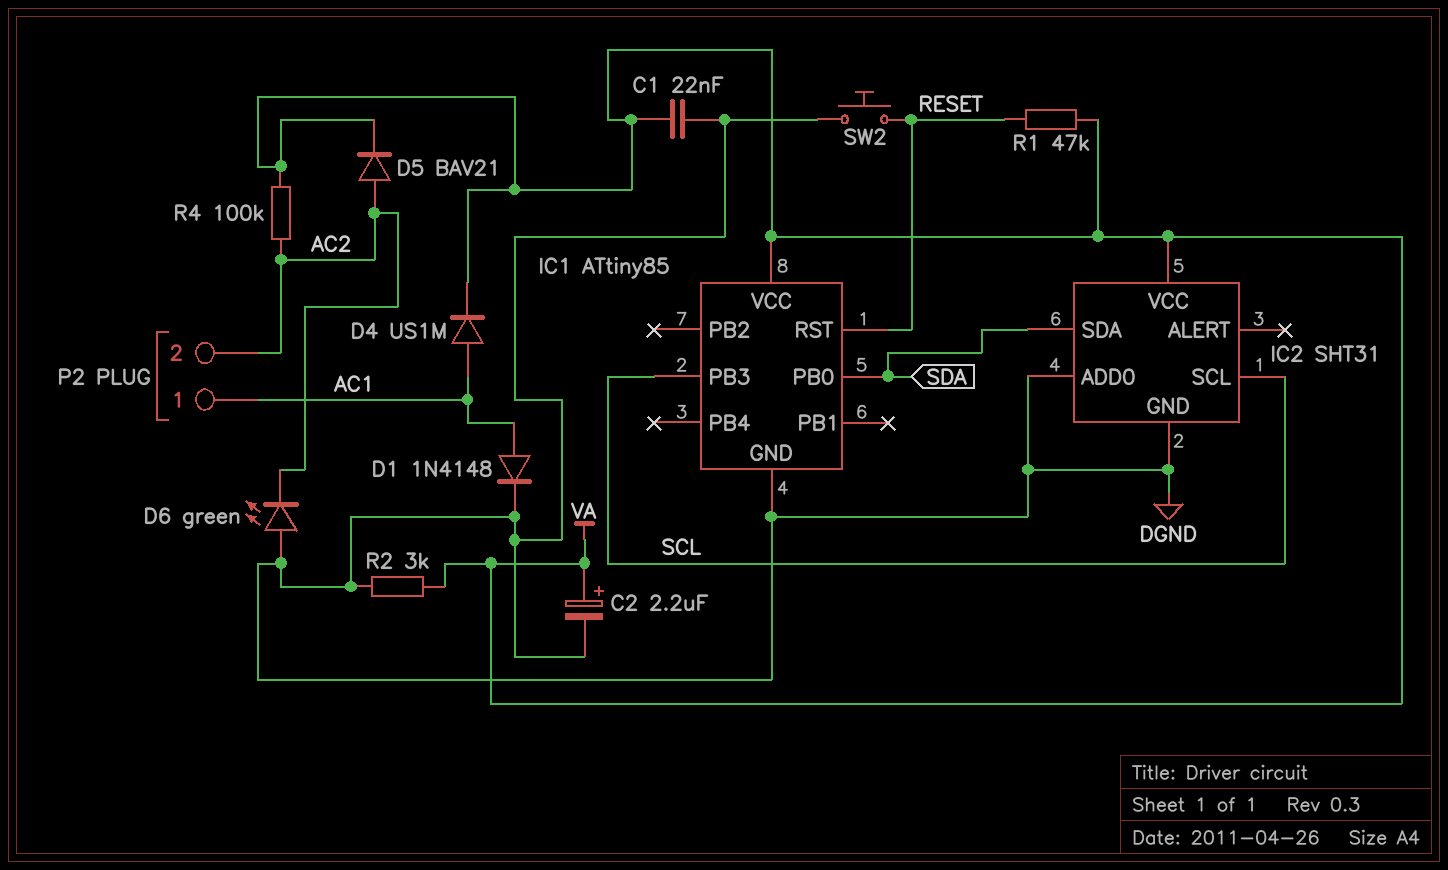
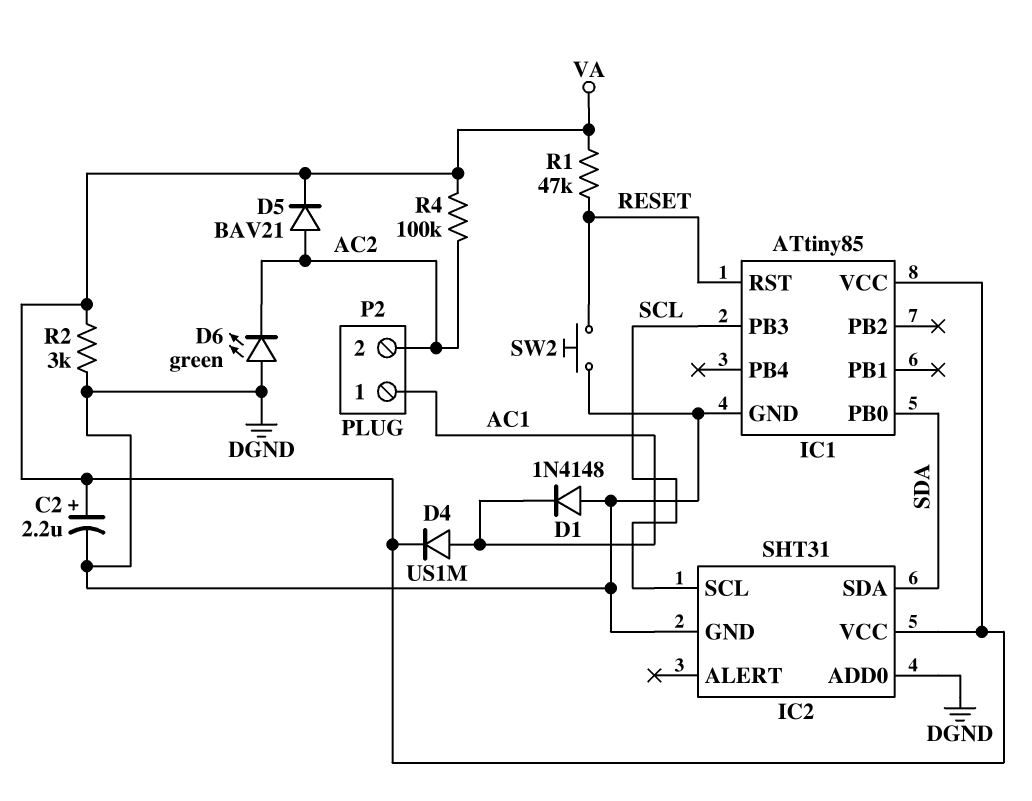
C1: 22nF (DGND, VA) -> none
D1: diode 1N4148 (A AC1, K DGND) -> diode 1N4148 (A DGND, K AC1)

